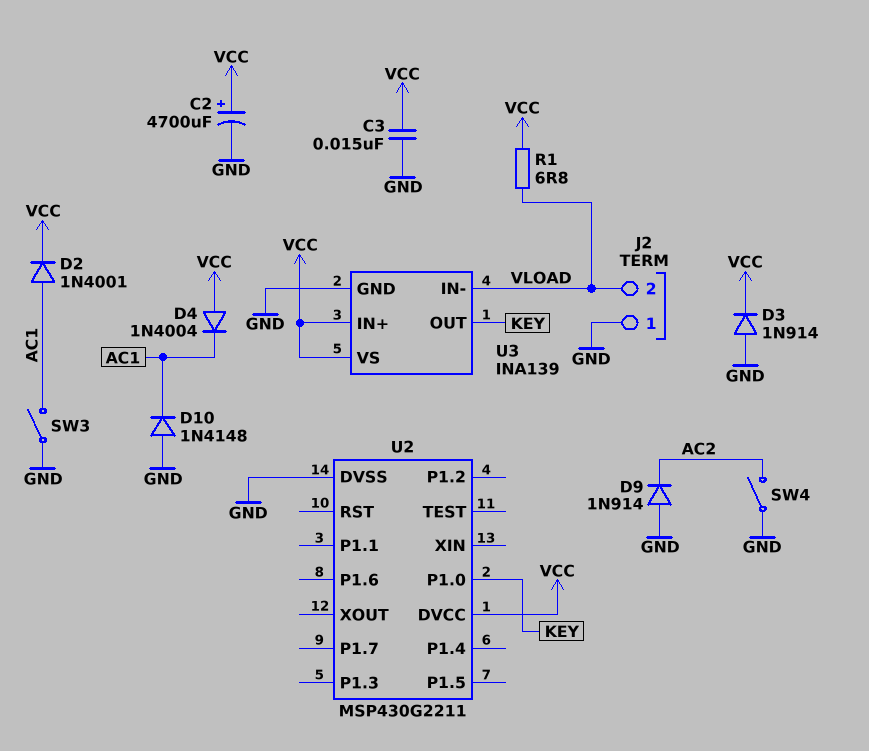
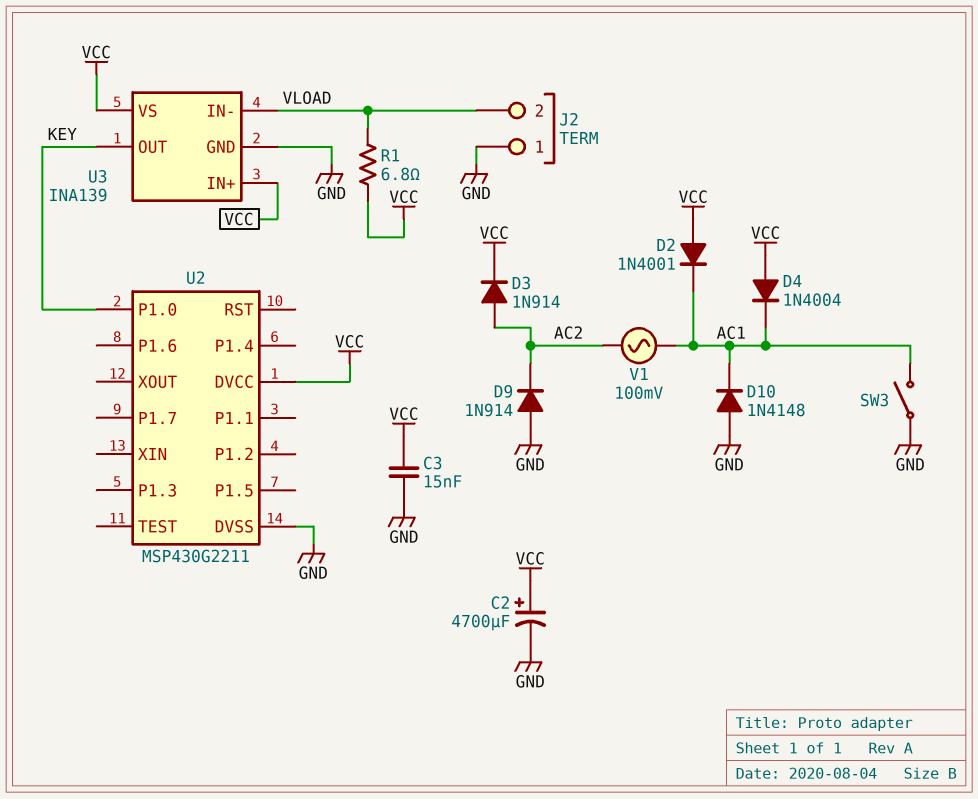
D2: diode 1N4001 (A AC1, K VCC) -> diode 1N4001 (A VCC, K AC1)
D3: diode 1N914 (A GND, K VCC) -> diode 1N914 (A AC2, K VCC)
SW4: switch (AC2, GND) -> none
V1: none -> AC 100mV (AC1, AC2)

